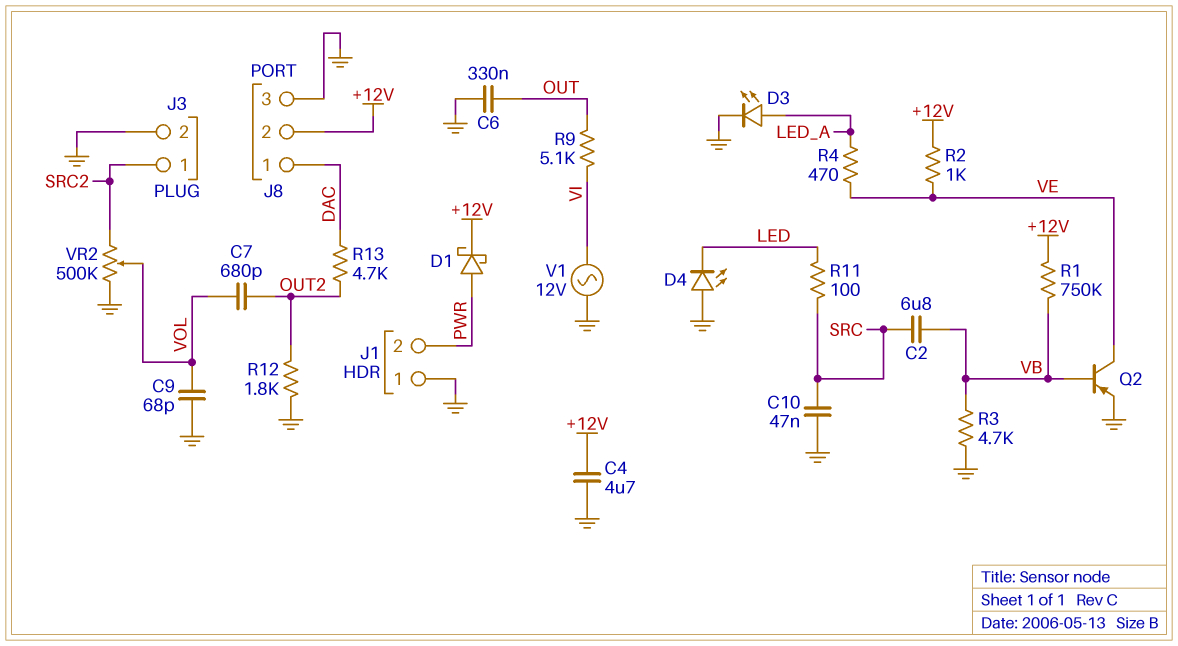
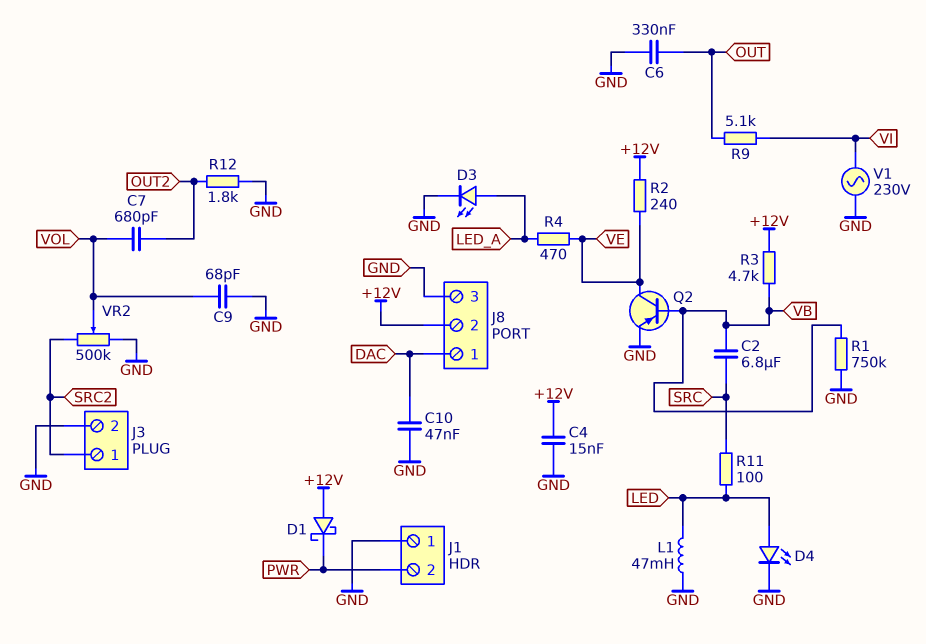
C4: 4.7uF (+12V, GND) -> 15nF (+12V, GND)
C10: 47nF (GND, SRC) -> 47nF (DAC, GND)
D1: schottky (A PWR, K +12V) -> schottky (A +12V, K PWR)
D4: LED (A GND, K LED) -> LED (A LED, K GND)
L1: none -> 47mH (GND, LED)
R1: 750k (+12V, VB) -> 750k (GND, VB)
R2: 1k (+12V, VE) -> 240 (+12V, VE)
R3: 4.7k (GND, VB) -> 4.7k (+12V, VB)
R13: 4.7k (DAC, OUT2) -> none
V1: AC 12V (GND, VI) -> AC 230V (GND, VI)

